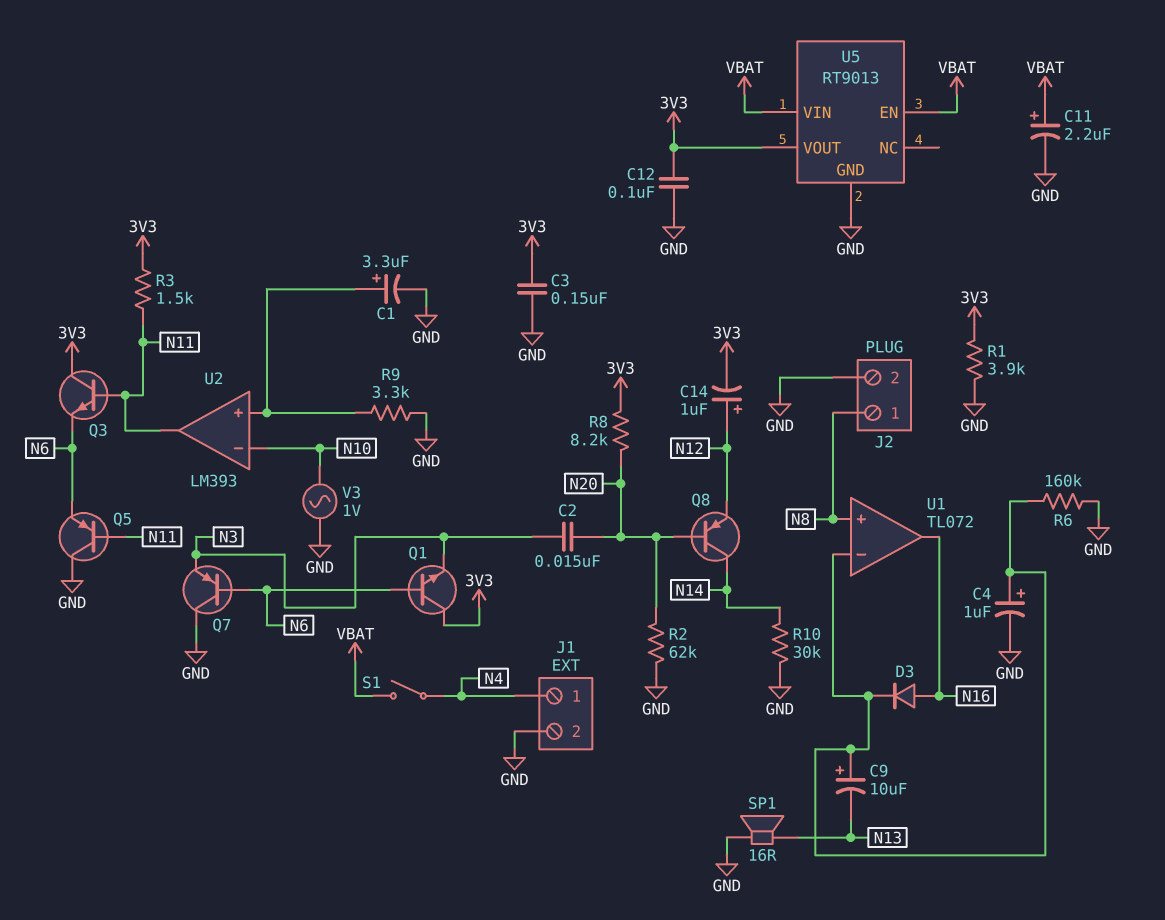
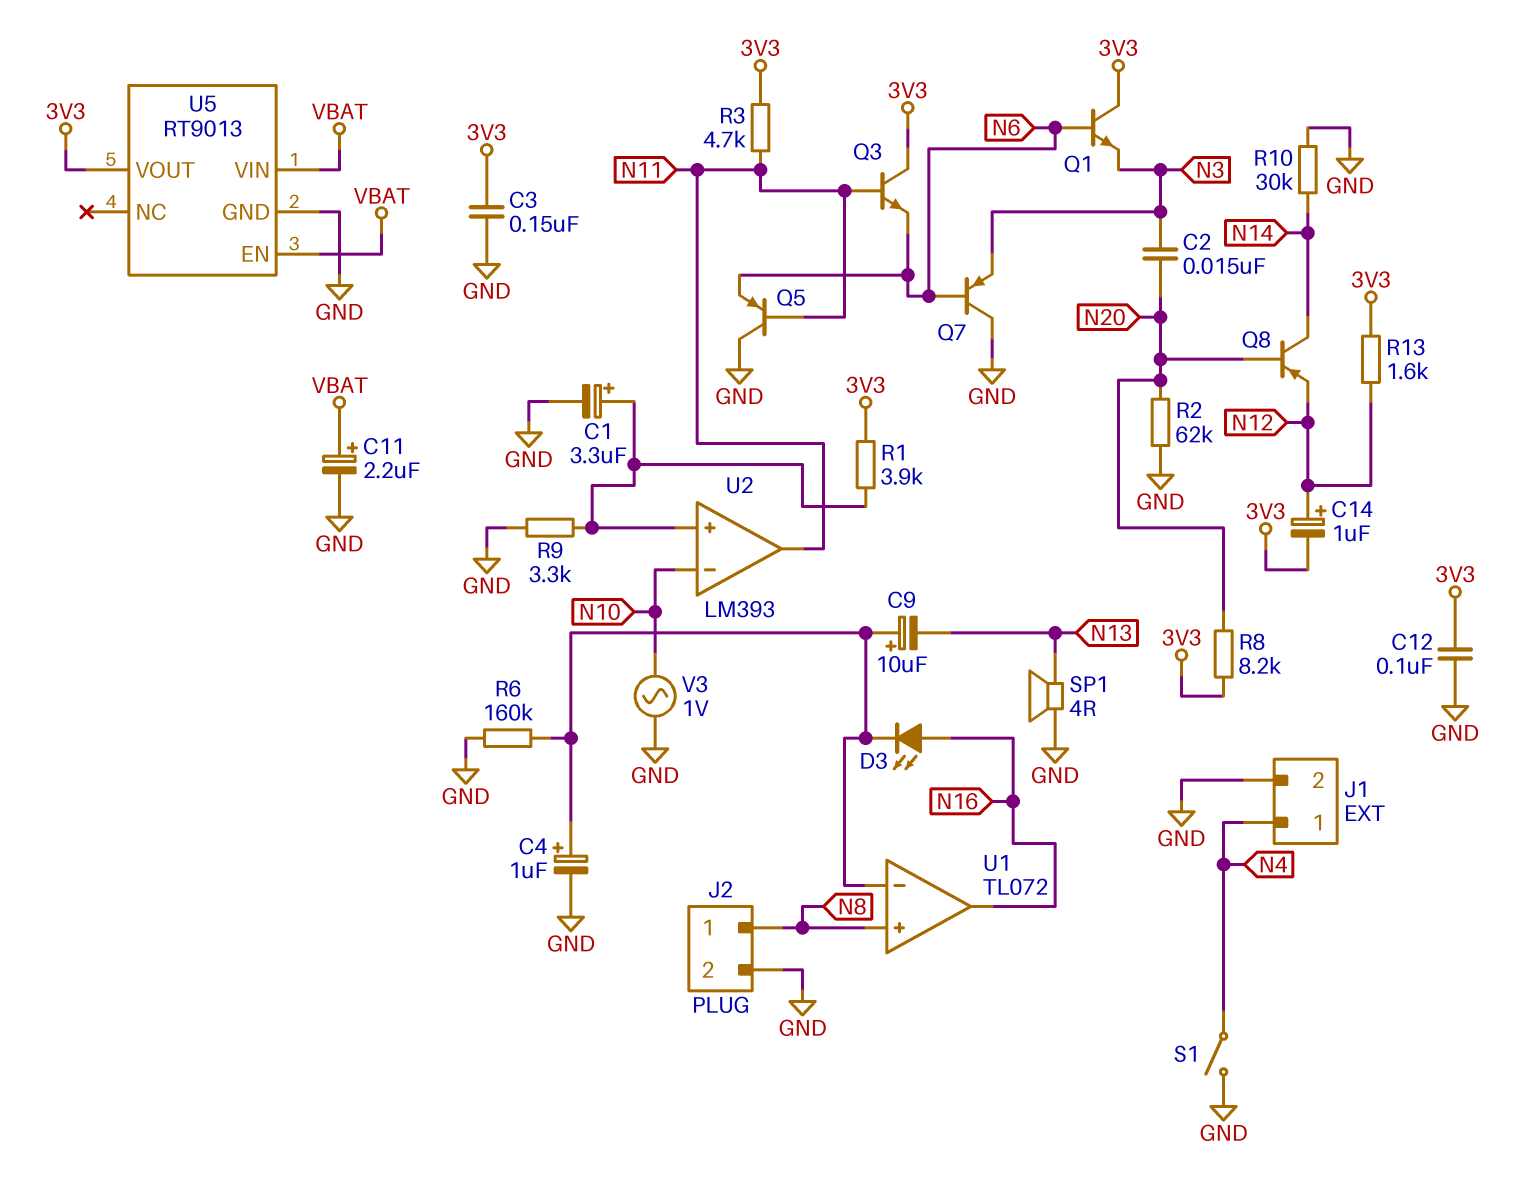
D3: diode (A N16, K U1/in-) -> LED (A N16, K U1/in-)
R1: 3.9k (3V3, GND) -> 3.9k (3V3, U2/in+)
R3: 1.5k (3V3, N11) -> 4.7k (3V3, N11)
R13: none -> 1.6k (3V3, N12)
S1: switch (N4, VBAT) -> switch (GND, N4)
SP1: speaker 16R (GND, N13) -> speaker 4R (GND, N13)

